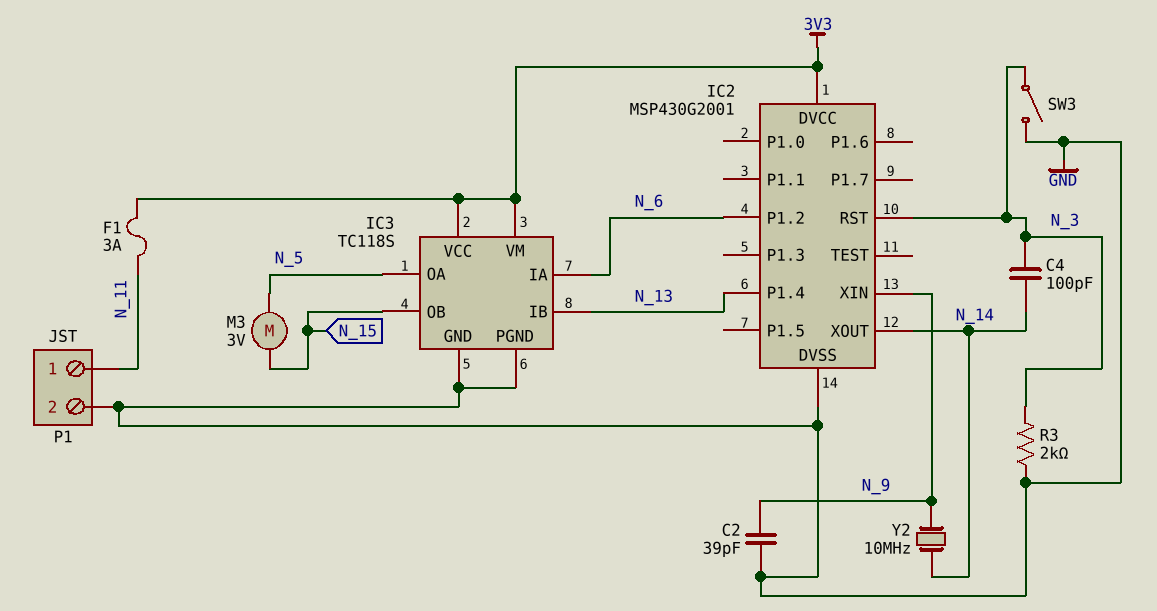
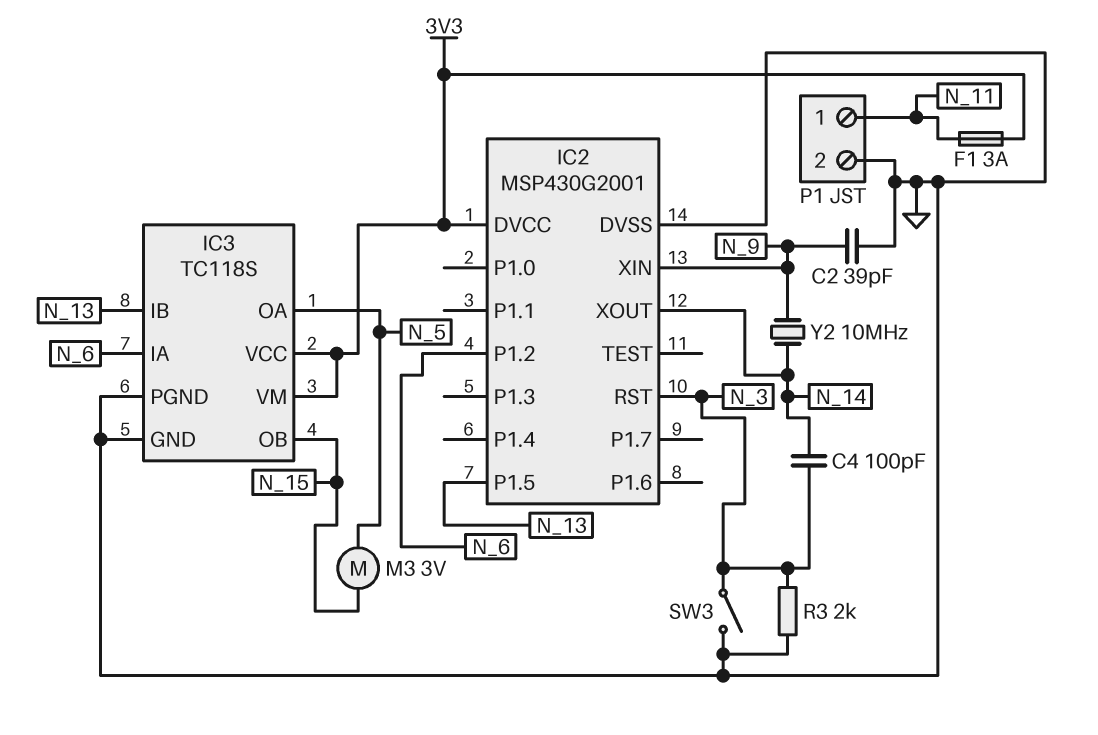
IC2 pin P1.4: N_13 -> none
IC2 pin P1.5: none -> N_13

